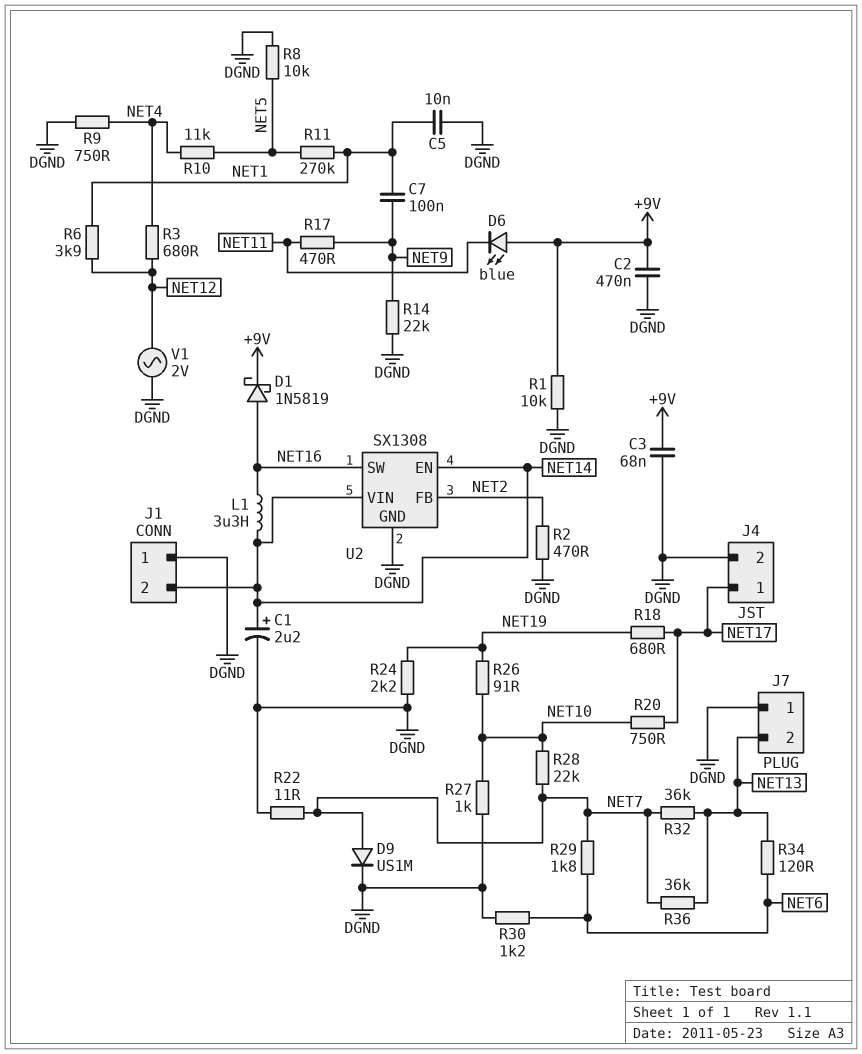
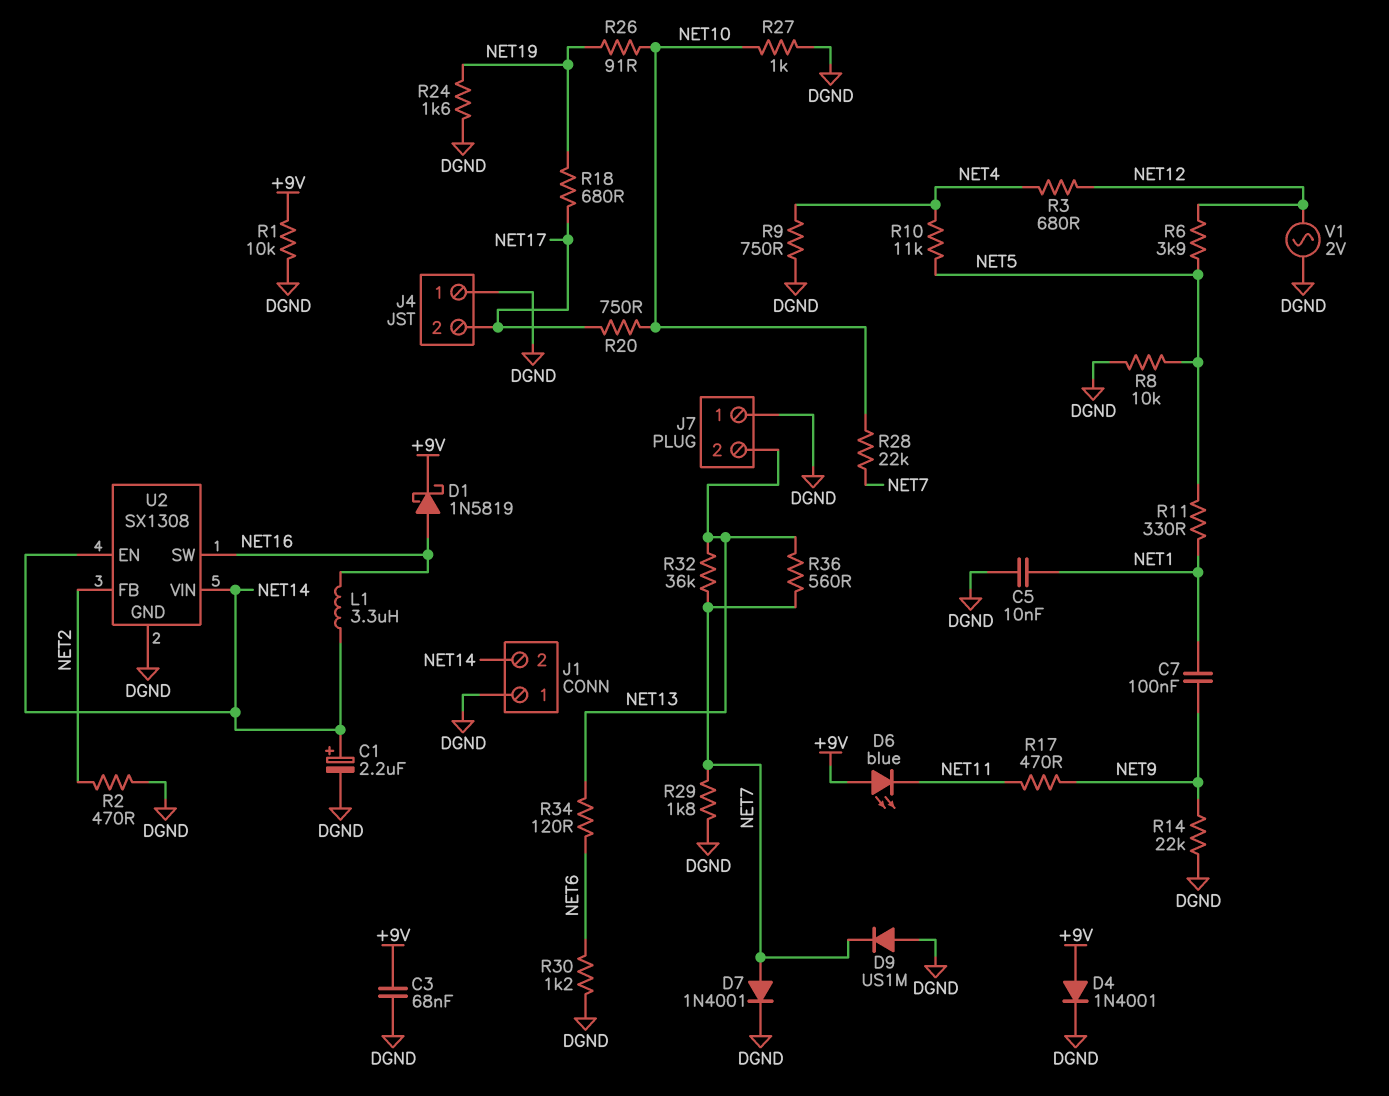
C2: 470nF (+9V, DGND) -> none
D4: none -> diode 1N4001 (A +9V, K DGND)
D7: none -> diode 1N4001 (A NET7, K DGND)
D9: diode US1M (A NET7, K DGND) -> diode US1M (A DGND, K NET7)
J4 pin 1: NET17 -> DGND
J4 pin 2: DGND -> NET17
R6: 3.9k (NET1, NET12) -> 3.9k (NET5, NET12)
R11: 270k (NET1, NET5) -> 330 (NET1, NET5)
R22: 11 (DGND, NET7) -> none
R24: 2.2k (DGND, NET19) -> 1.6k (DGND, NET19)
R29: 1.8k (NET6, NET7) -> 1.8k (DGND, NET7)
R36: 36k (NET7, NET13) -> 560 (NET7, NET13)

